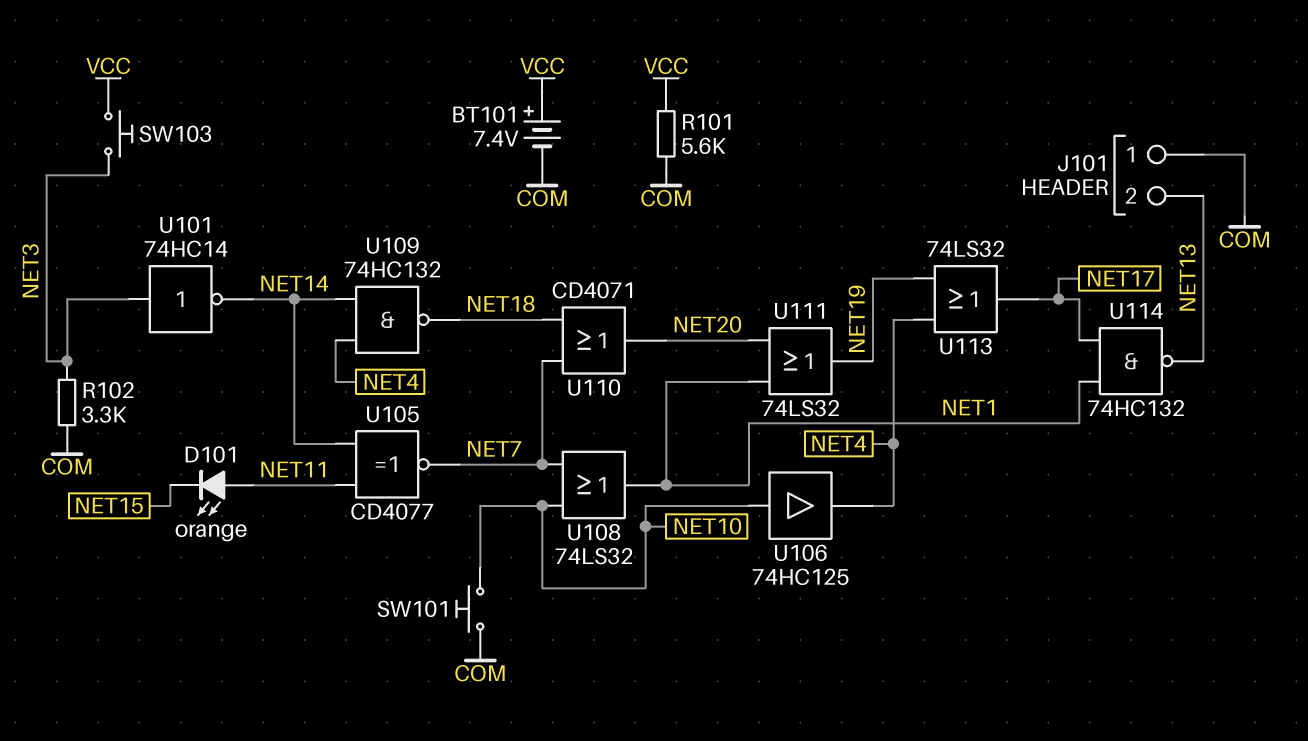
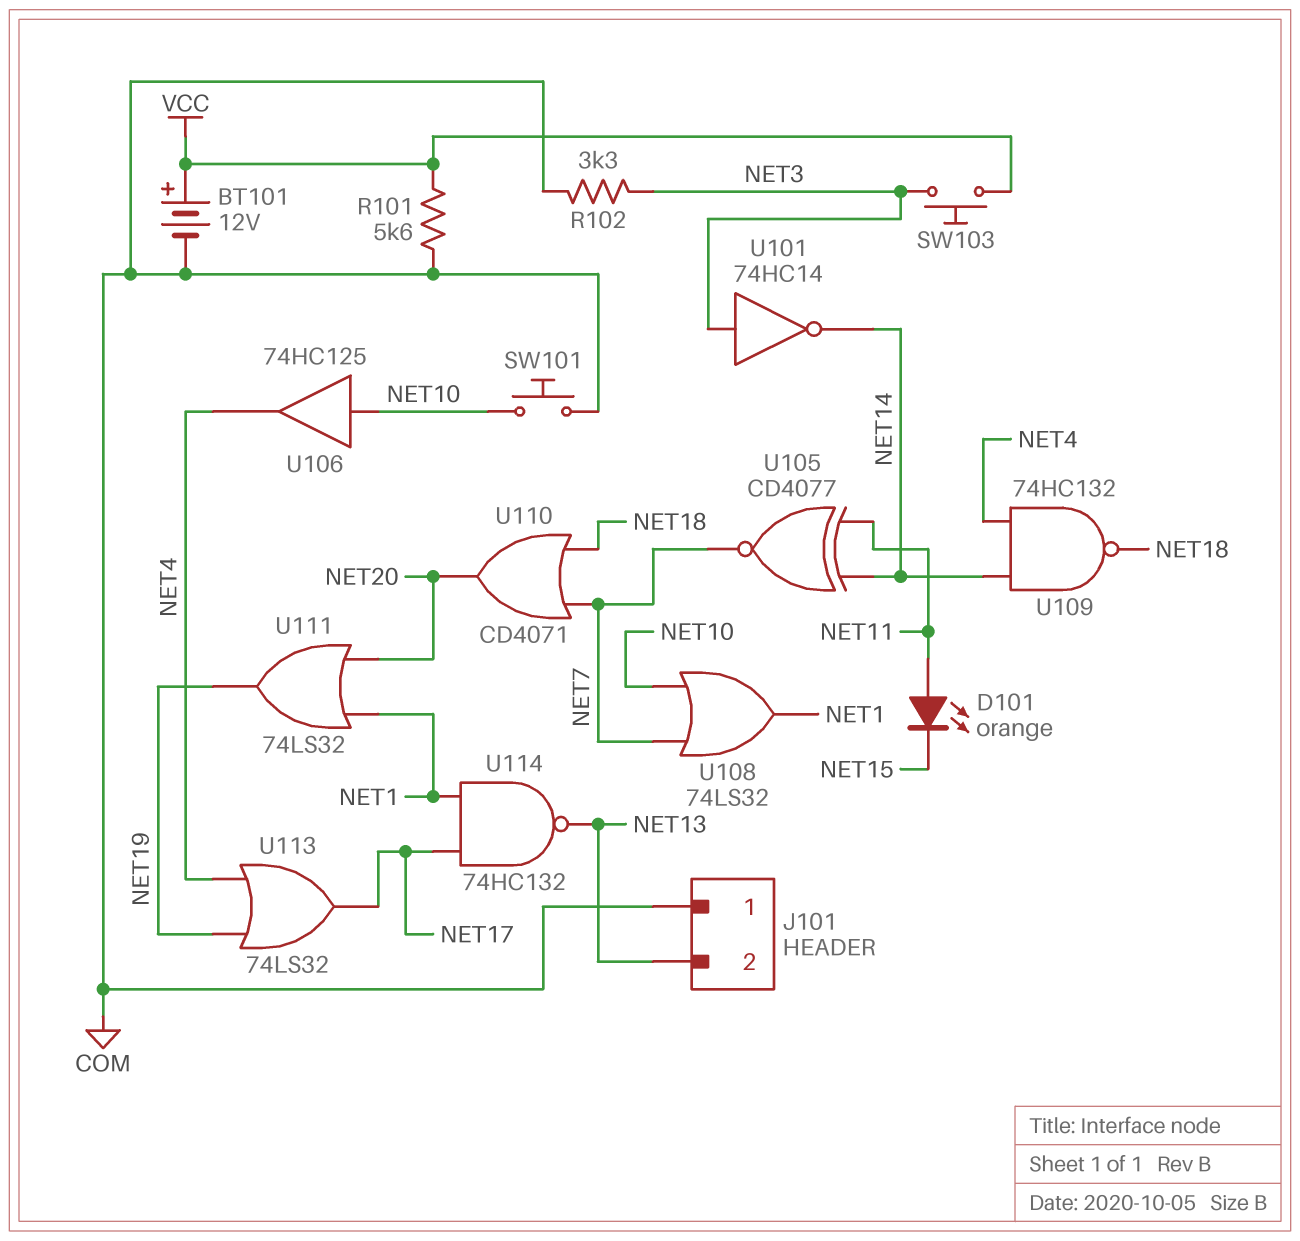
BT101: 7.4V (plus VCC, minus COM) -> 12V (plus VCC, minus COM)

